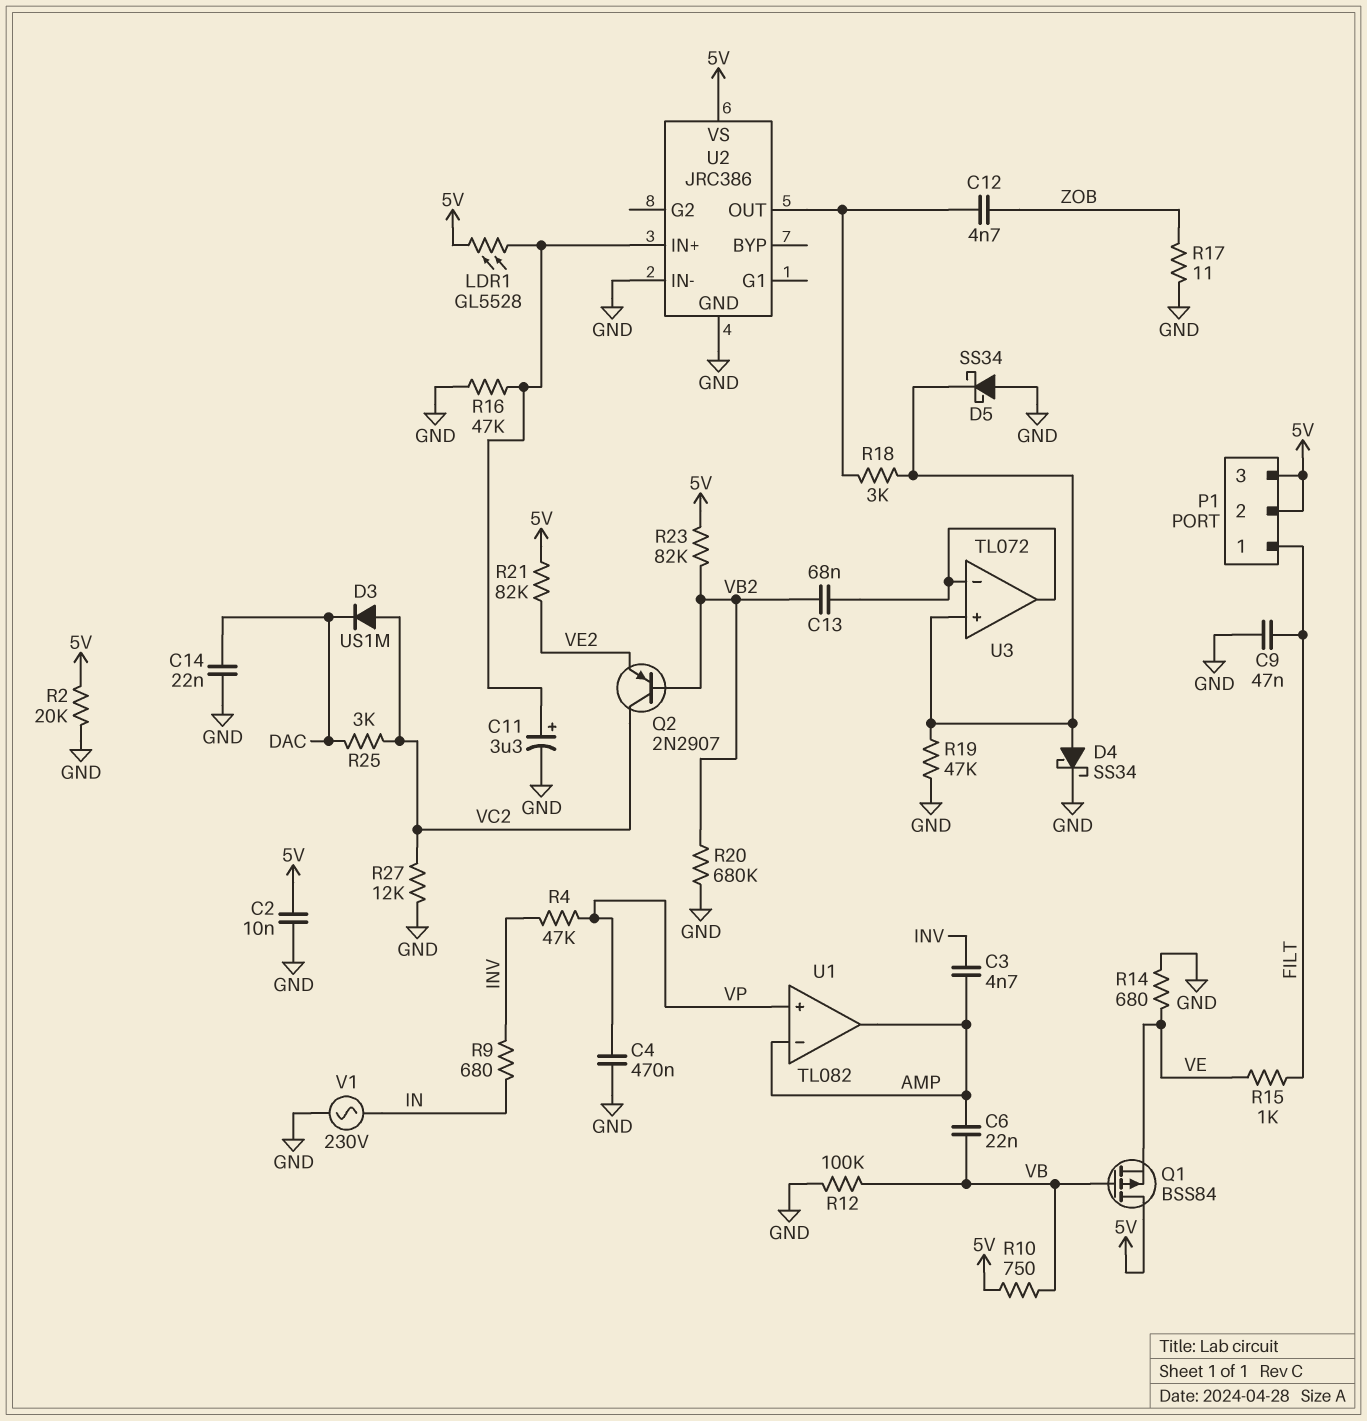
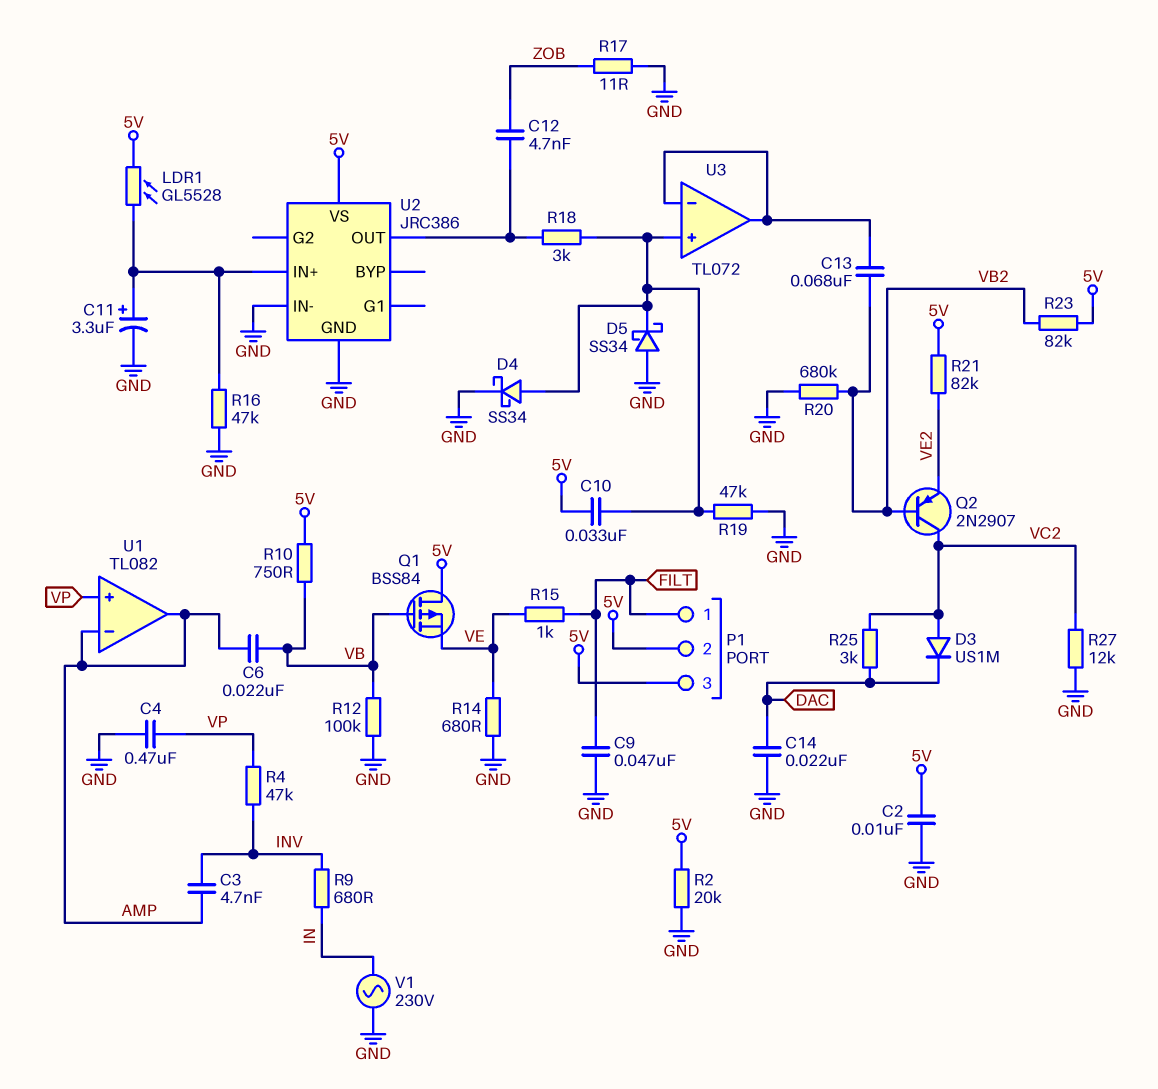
C10: none -> 33nF (5V, U3/in+)

